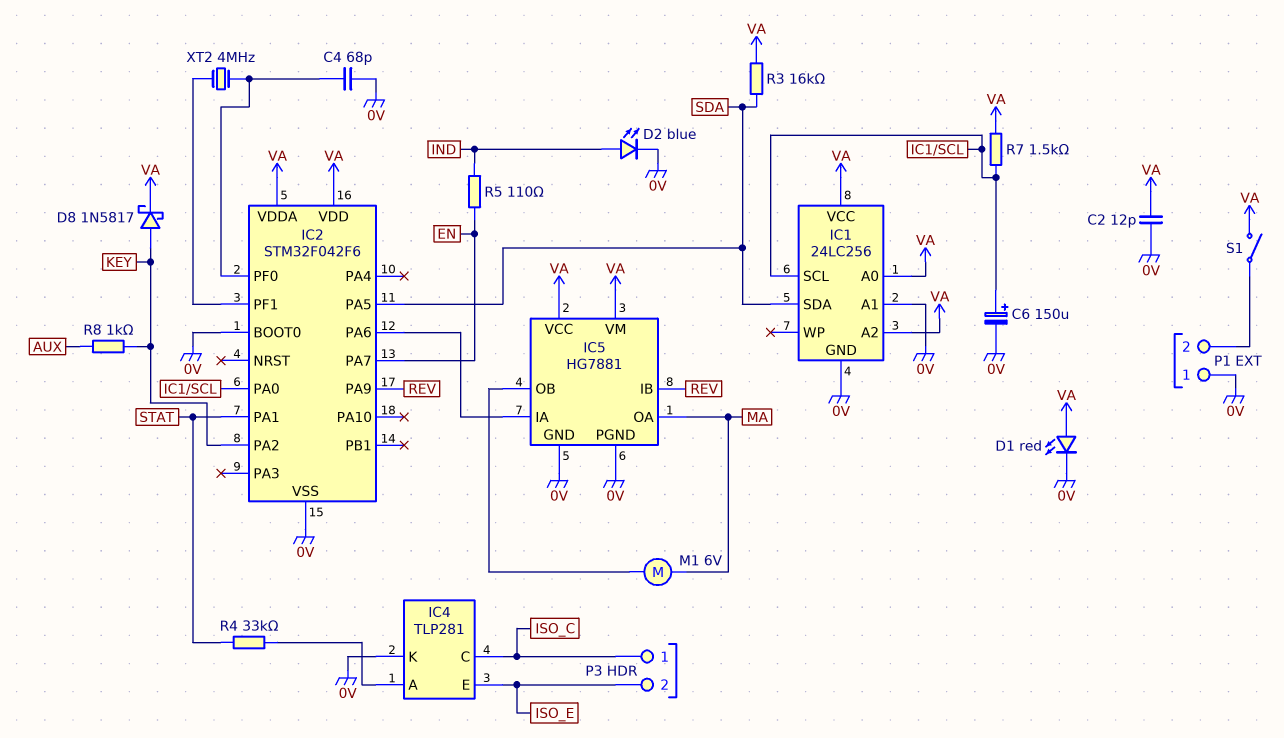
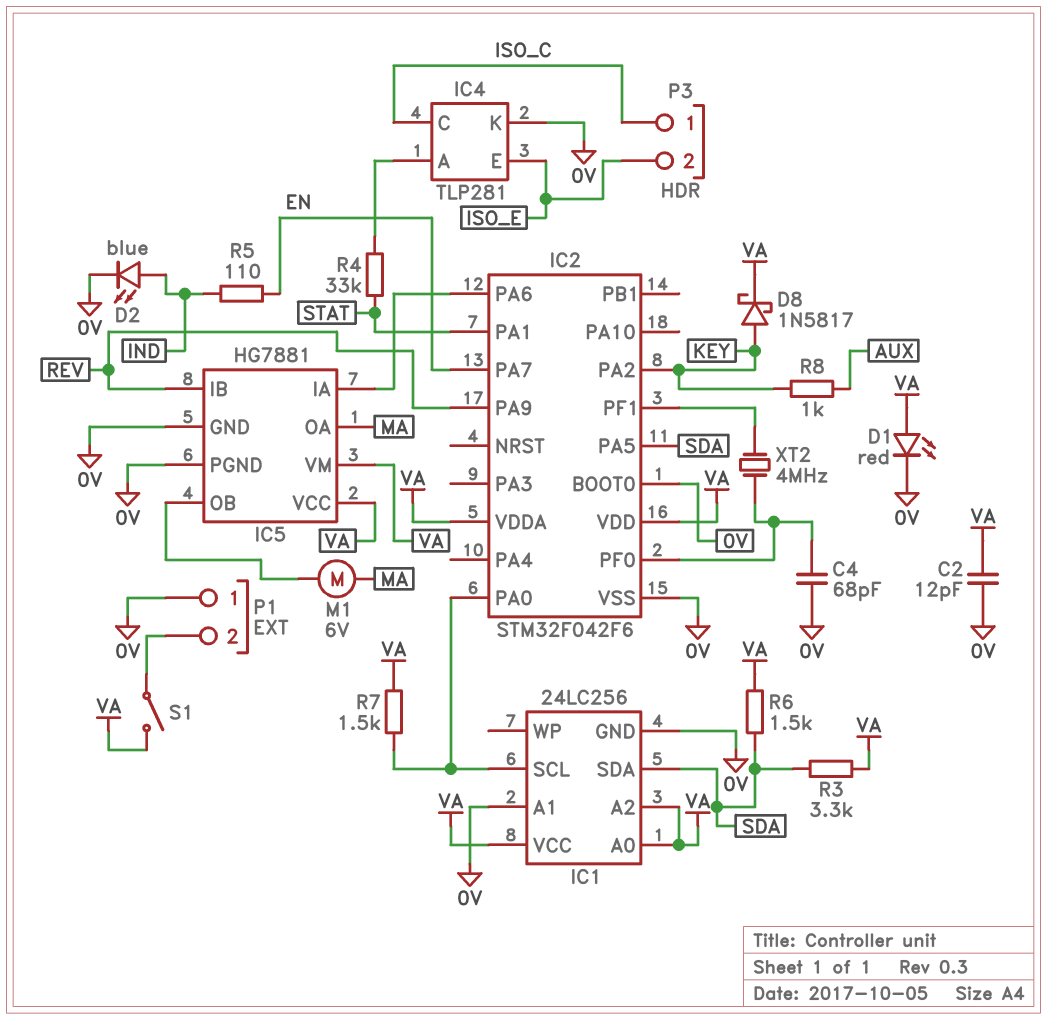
C6: 150uF (plus IC1/SCL, minus 0V) -> none
R3: 16k (SDA, VA) -> 3.3k (SDA, VA)
R6: none -> 1.5k (SDA, VA)

